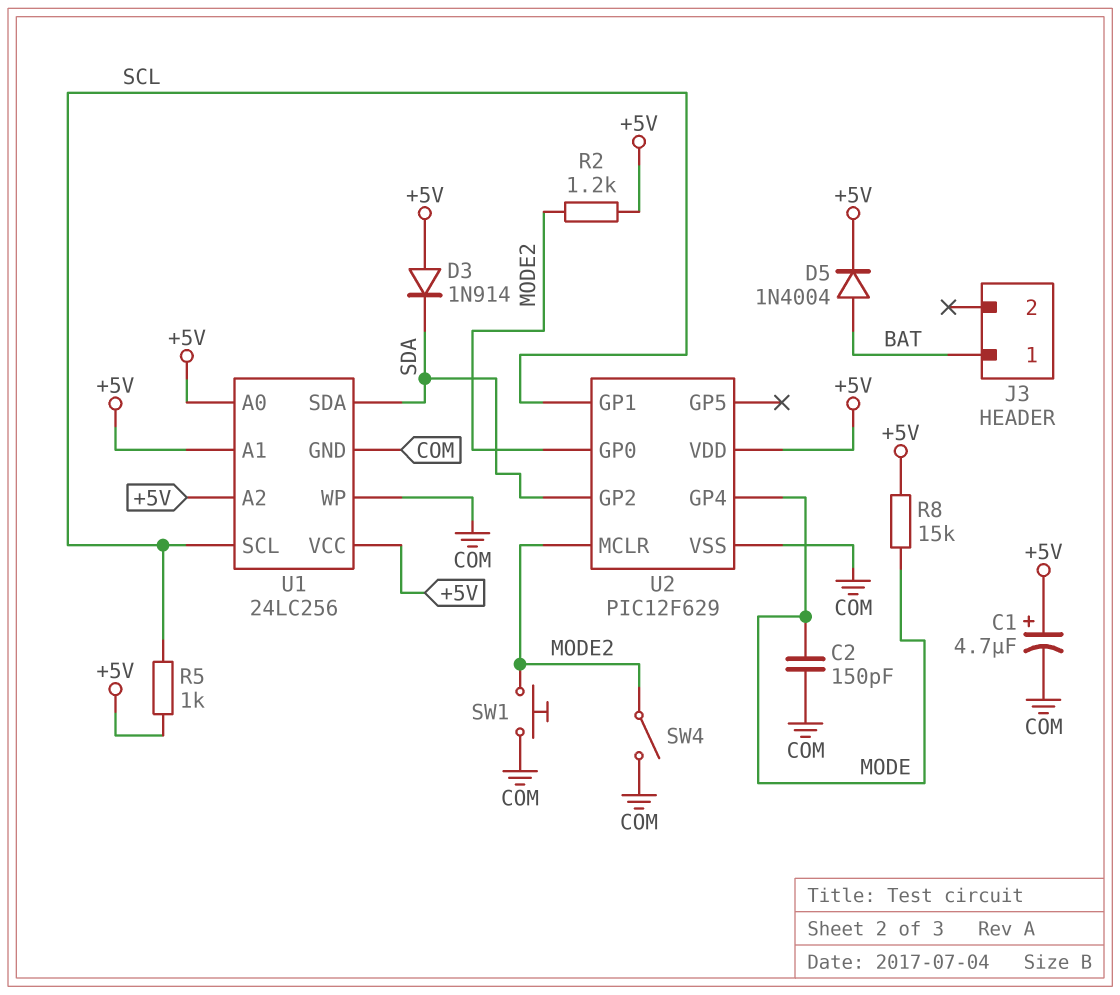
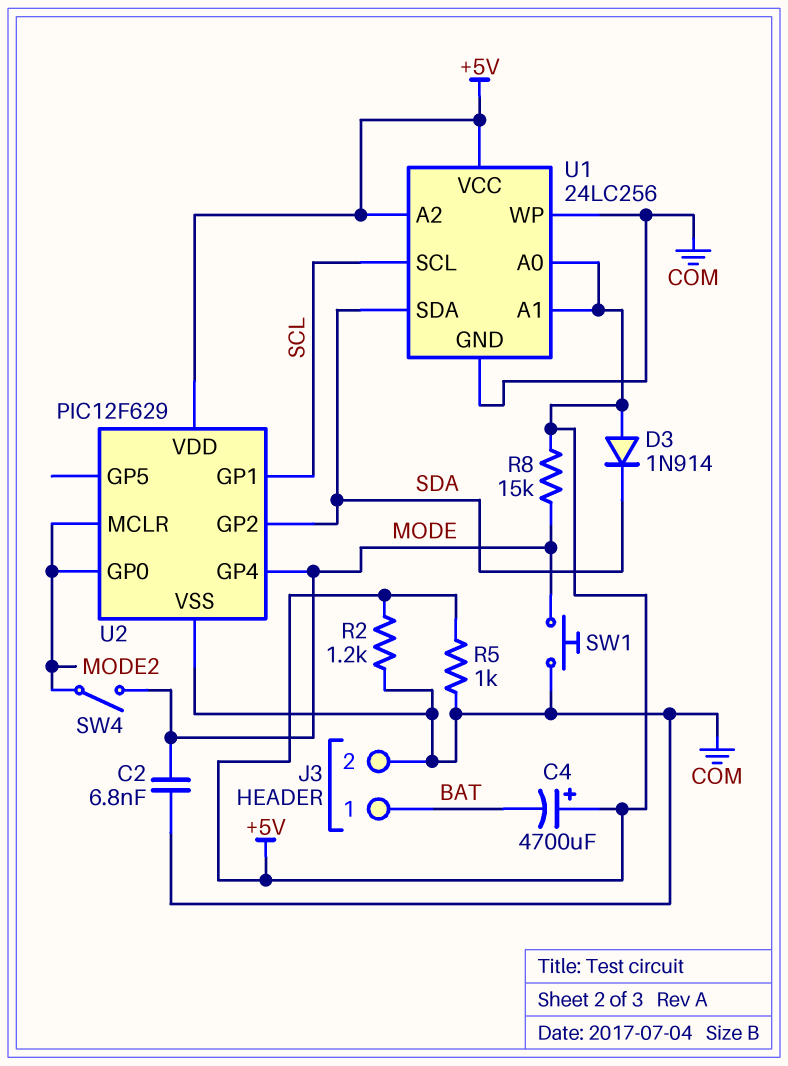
C1: 4.7uF (plus +5V, minus COM) -> none
C2: 150pF (COM, MODE) -> 6.8nF (COM, MODE)
C4: none -> 4700uF (plus +5V, minus BAT)
D5: diode 1N4004 (A BAT, K +5V) -> none
J3 pin 2: none -> COM
R2: 1.2k (+5V, MODE2) -> 1.2k (+5V, COM)
R5: 1k (+5V, SCL) -> 1k (+5V, COM)
SW1: button (COM, MODE2) -> button (COM, MODE)
SW4: switch (COM, MODE2) -> switch (MODE, MODE2)

